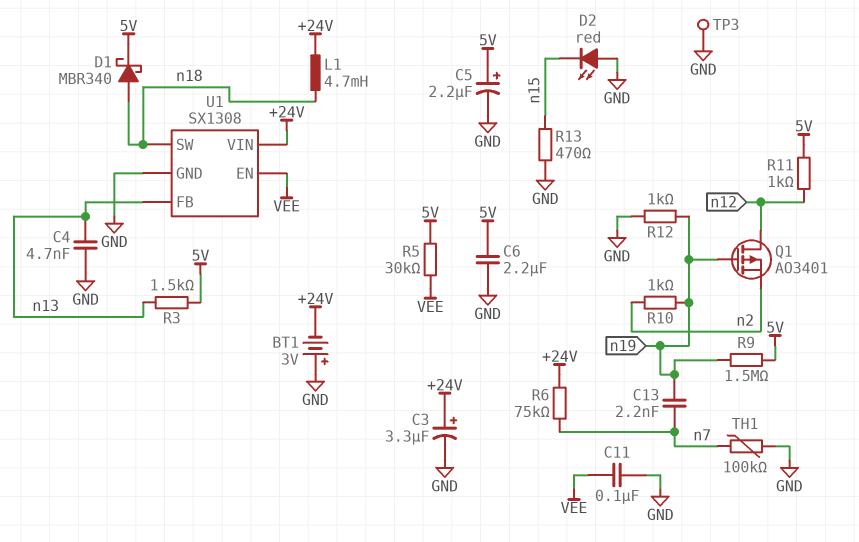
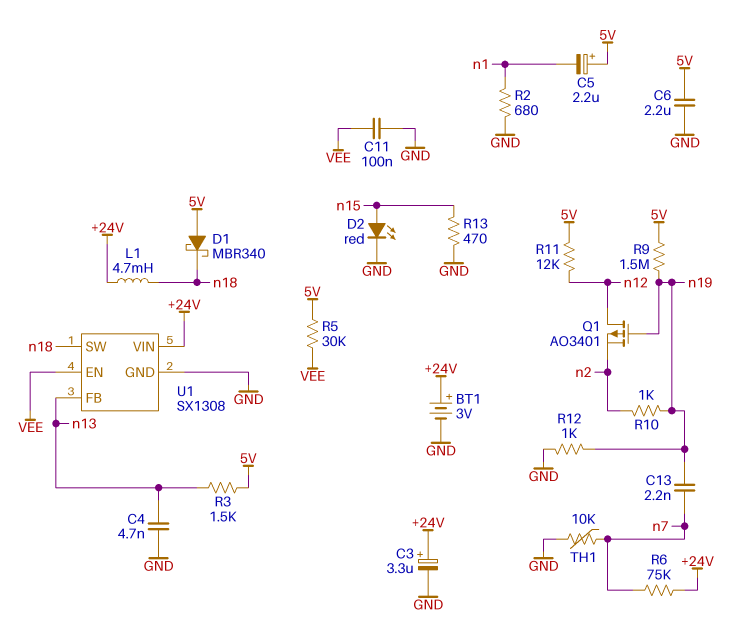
BT1: 3V (plus GND, minus +24V) -> 3V (plus +24V, minus GND)
C5: 2.2uF (plus 5V, minus GND) -> 2.2uF (plus 5V, minus n1)
D1: schottky MBR340 (A n18, K 5V) -> schottky MBR340 (A 5V, K n18)
D2: LED red (A GND, K n15) -> LED red (A n15, K GND)
R2: none -> 680 (GND, n1)
R11: 1k (5V, n12) -> 12k (5V, n12)
TH1: 100k (GND, n7) -> 10k (GND, n7)
TP3: test point (GND) -> none

